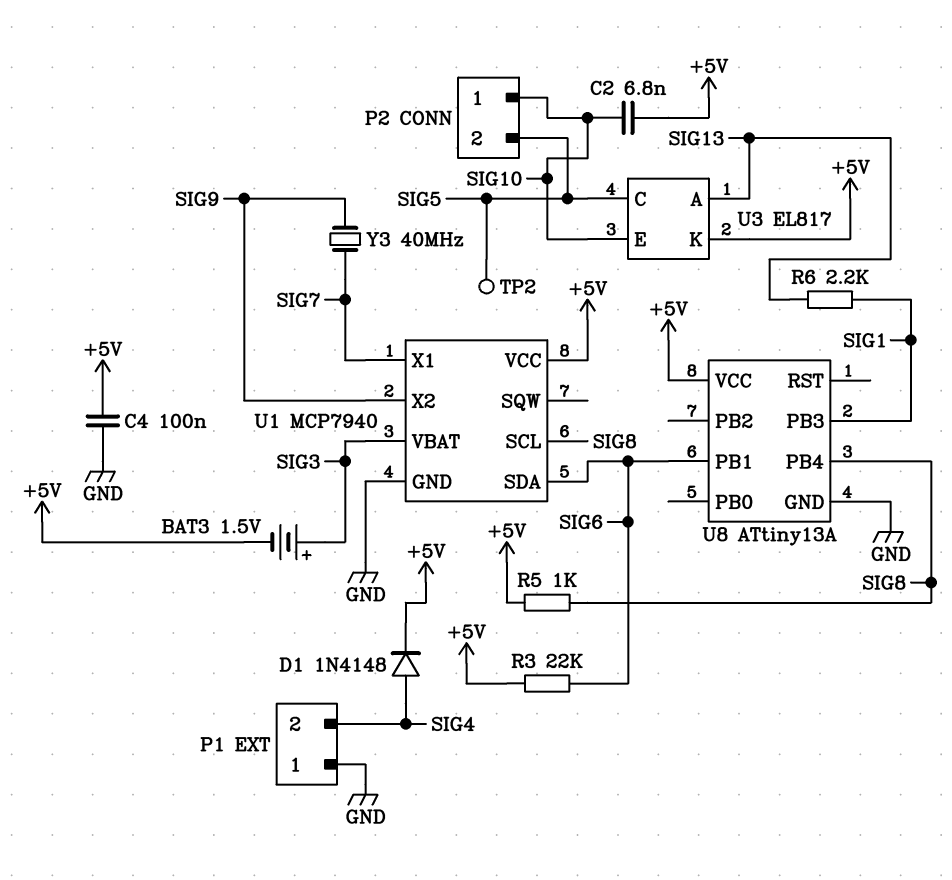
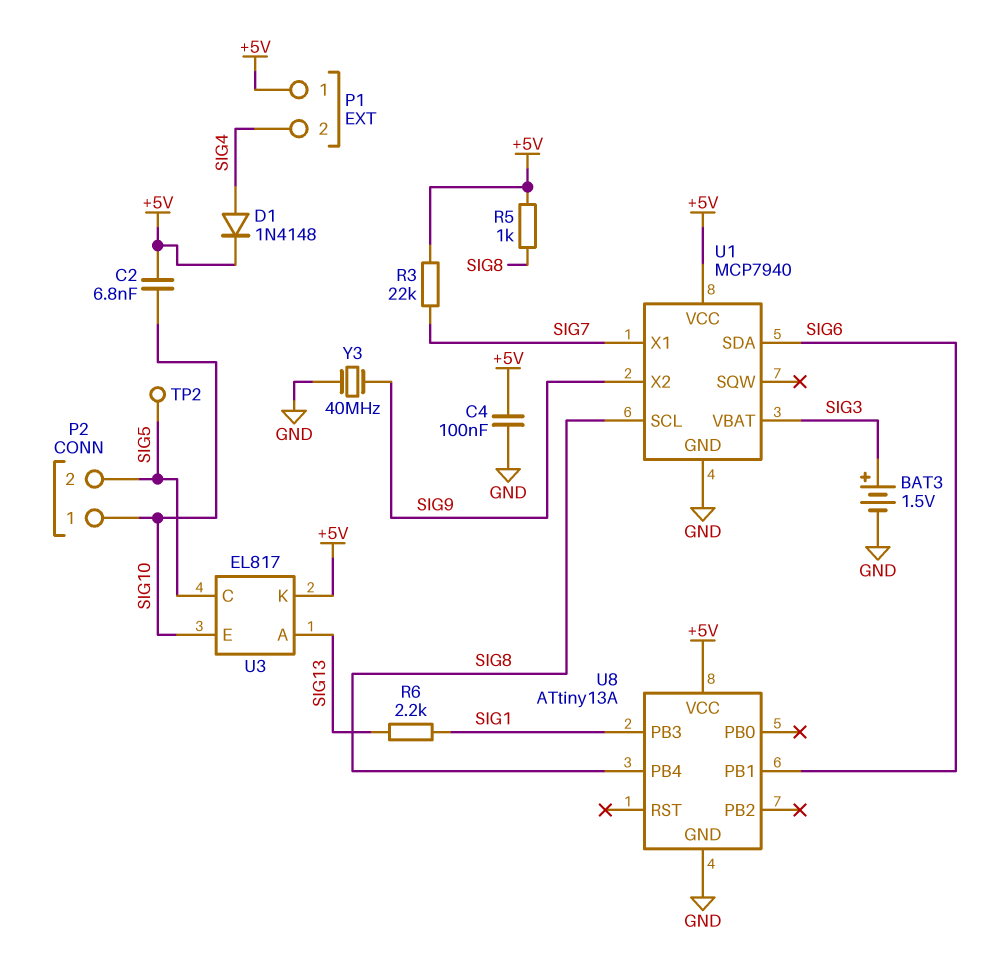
BAT3: 1.5V (plus SIG3, minus +5V) -> 1.5V (plus SIG3, minus GND)
P1 pin 1: GND -> +5V
R3: 22k (+5V, SIG6) -> 22k (+5V, SIG7)
Y3: 40MHz (SIG7, SIG9) -> 40MHz (GND, SIG9)

